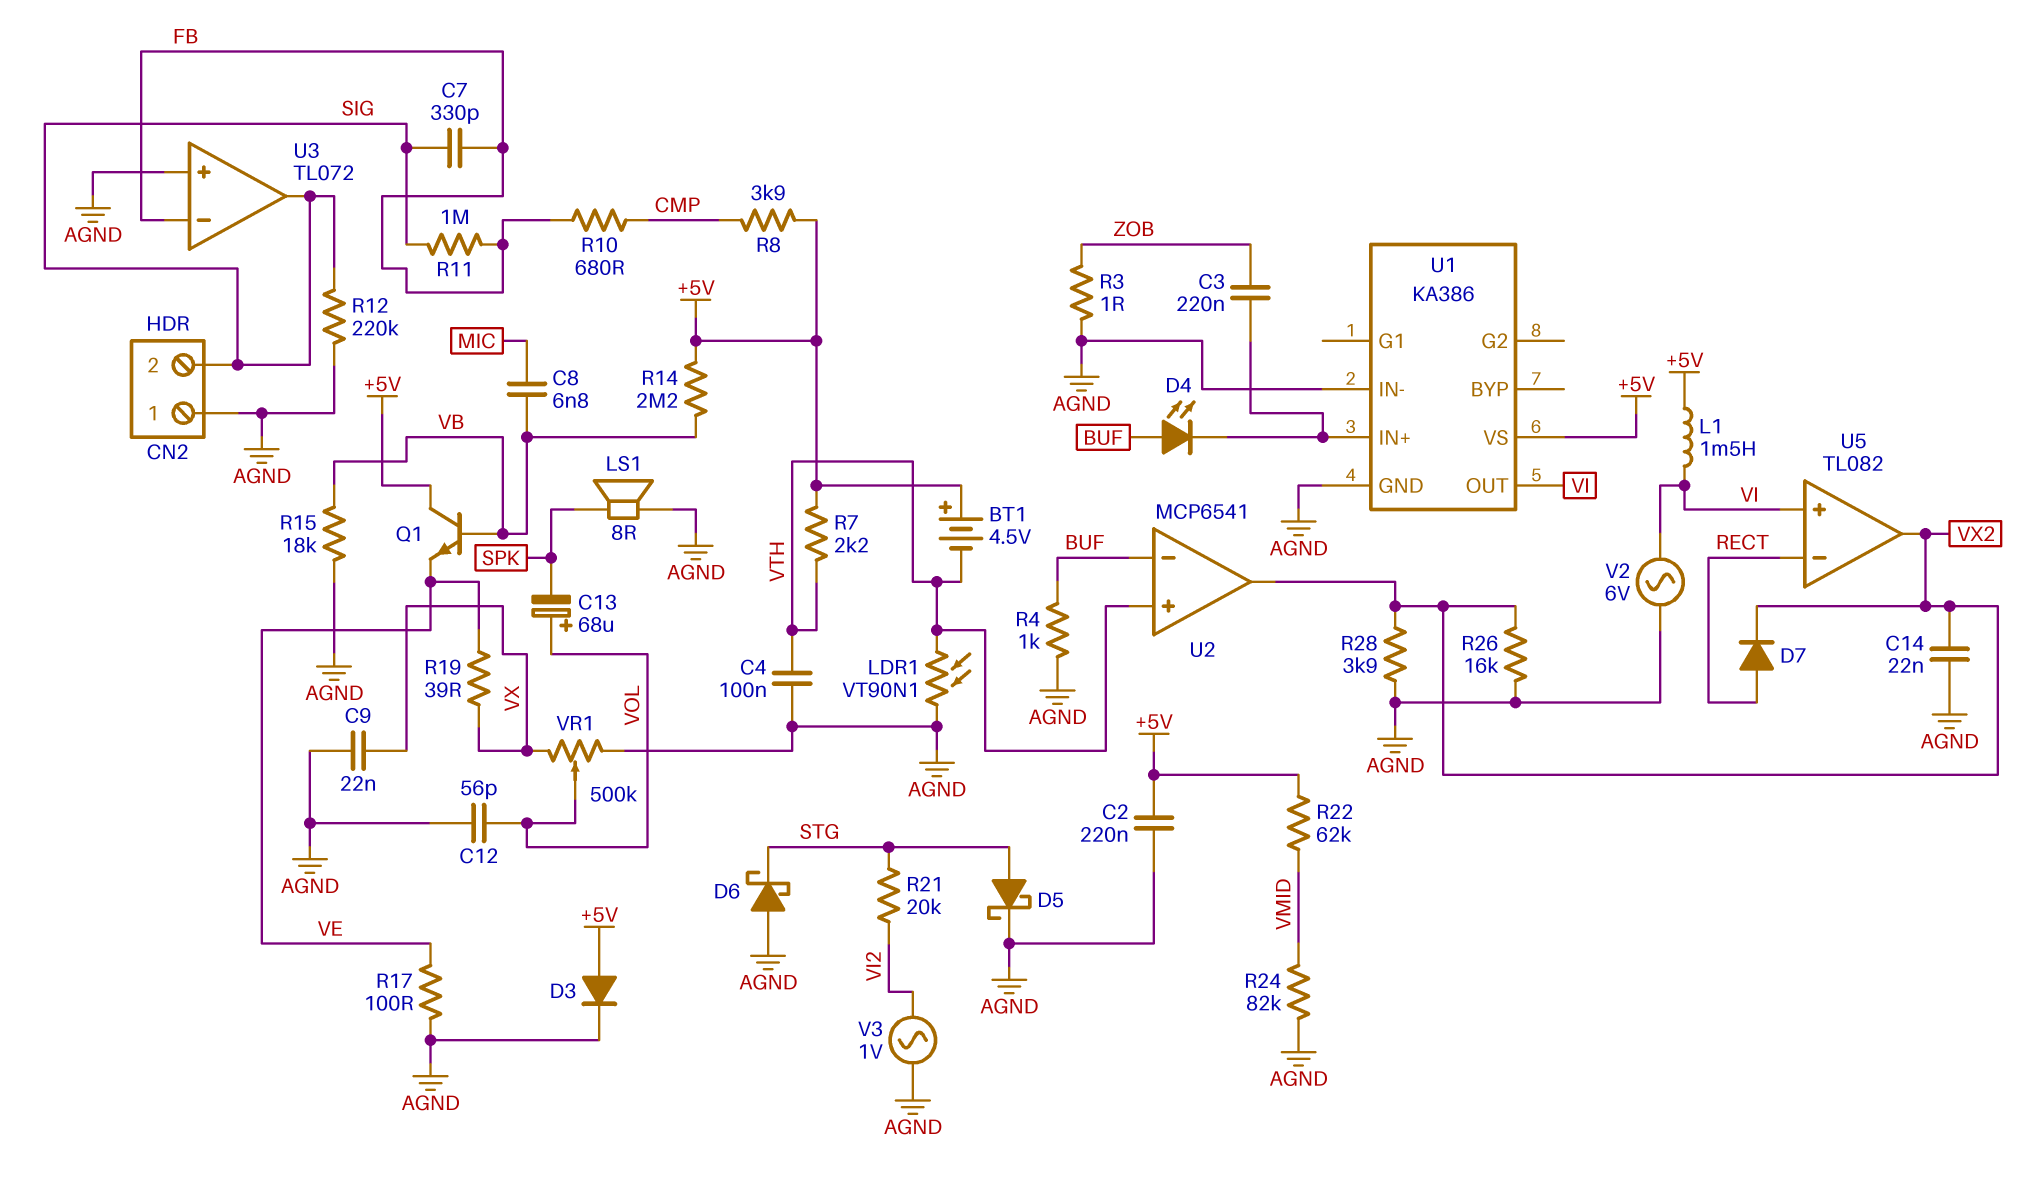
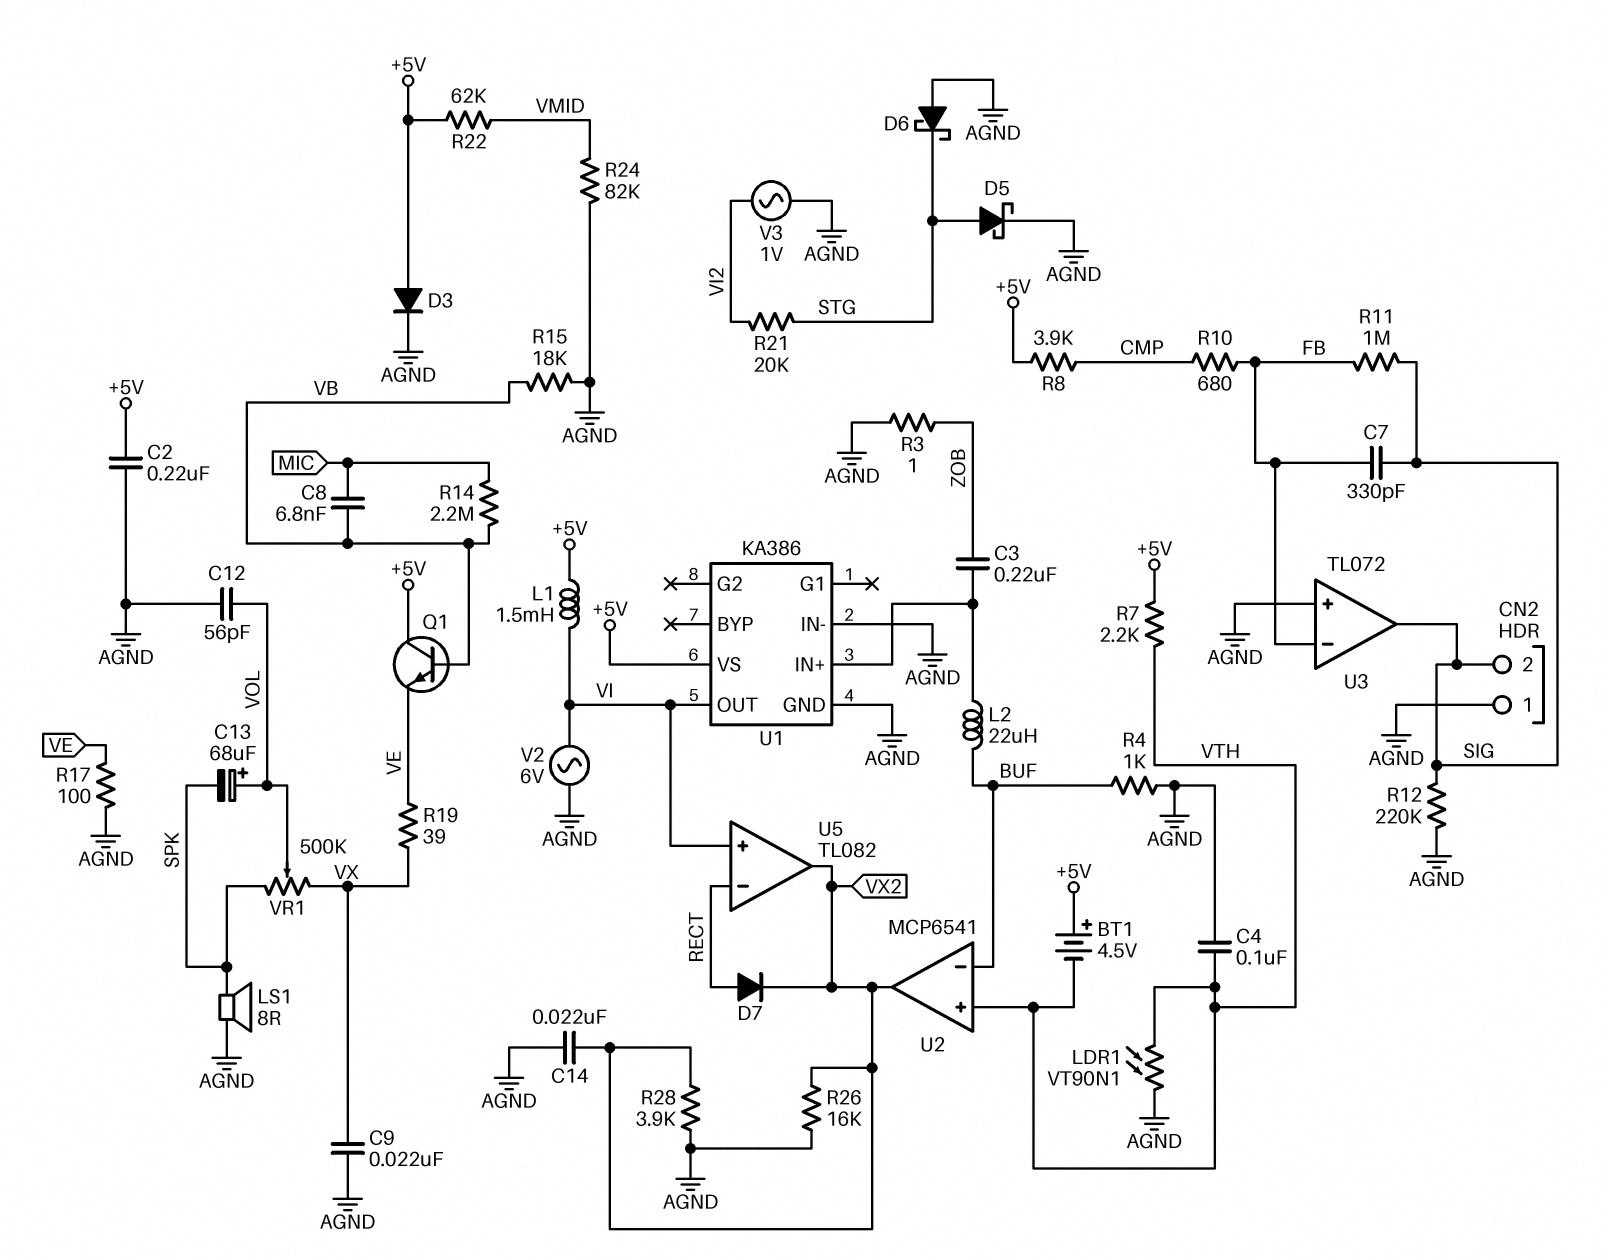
D4: LED (A BUF, K U1/IN+) -> none
L2: none -> 22uH (BUF, U1/IN+)
R14: 2.2M (+5V, VB) -> 2.2M (MIC, VB)
VR1: 500k (AGND, VX, wiper VOL) -> 500k (SPK, VX, wiper VOL)

